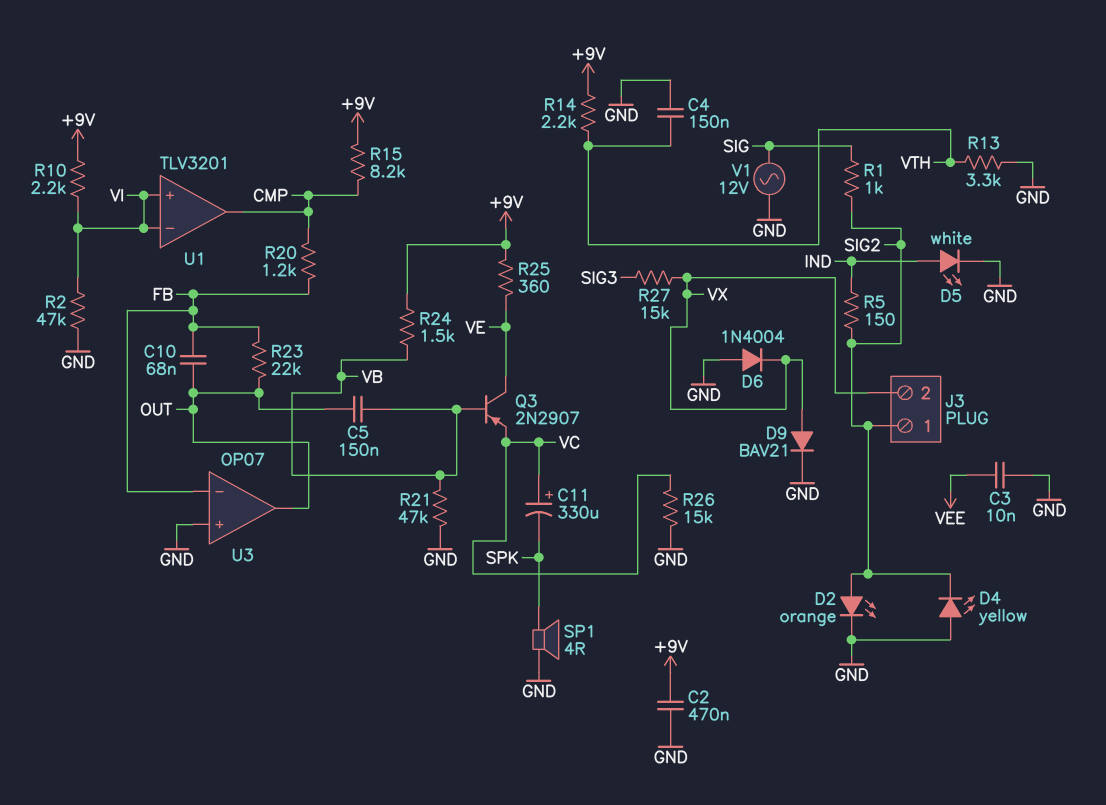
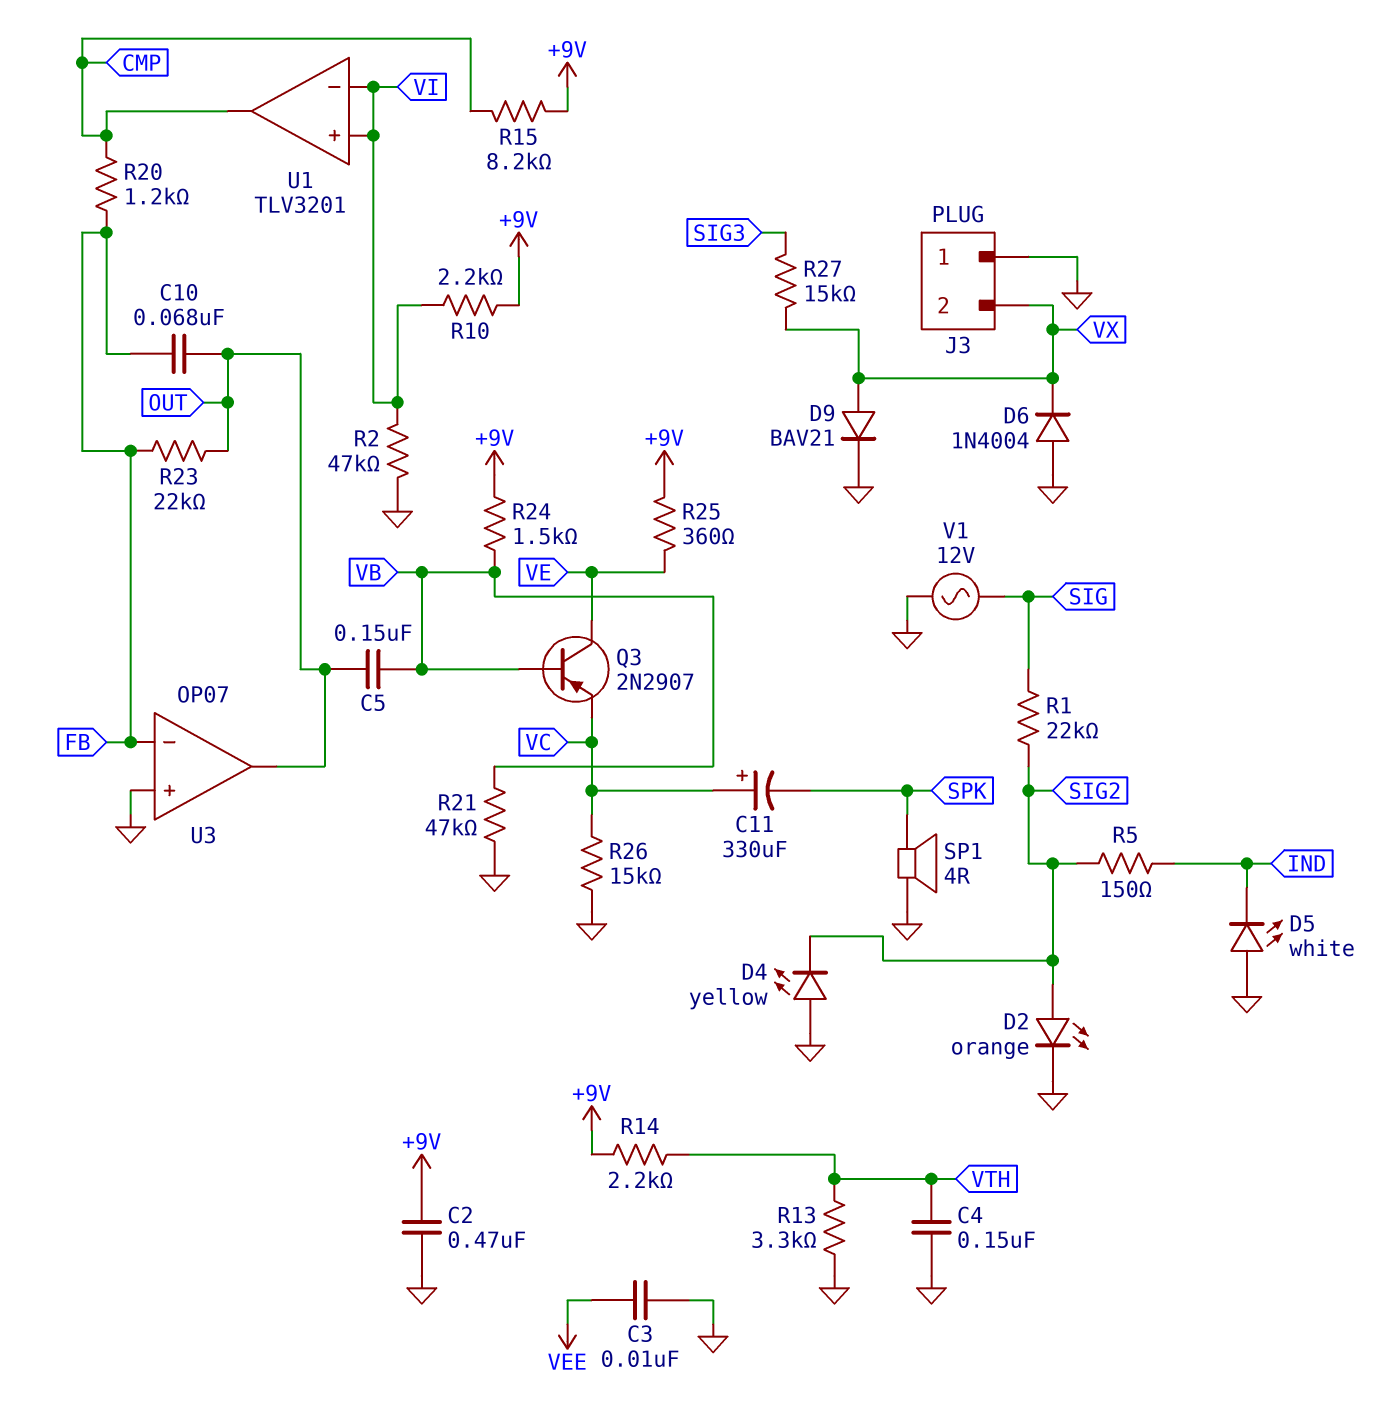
D5: LED white (A IND, K GND) -> LED white (A GND, K IND)
J3 pin 1: SIG2 -> GND
R1: 1k (SIG, SIG2) -> 22k (SIG, SIG2)

